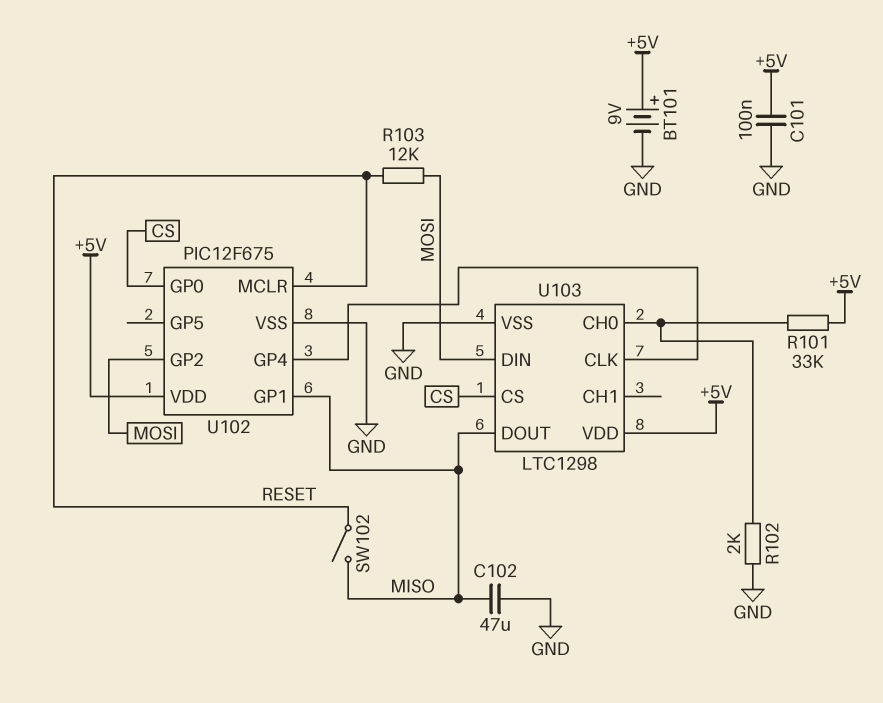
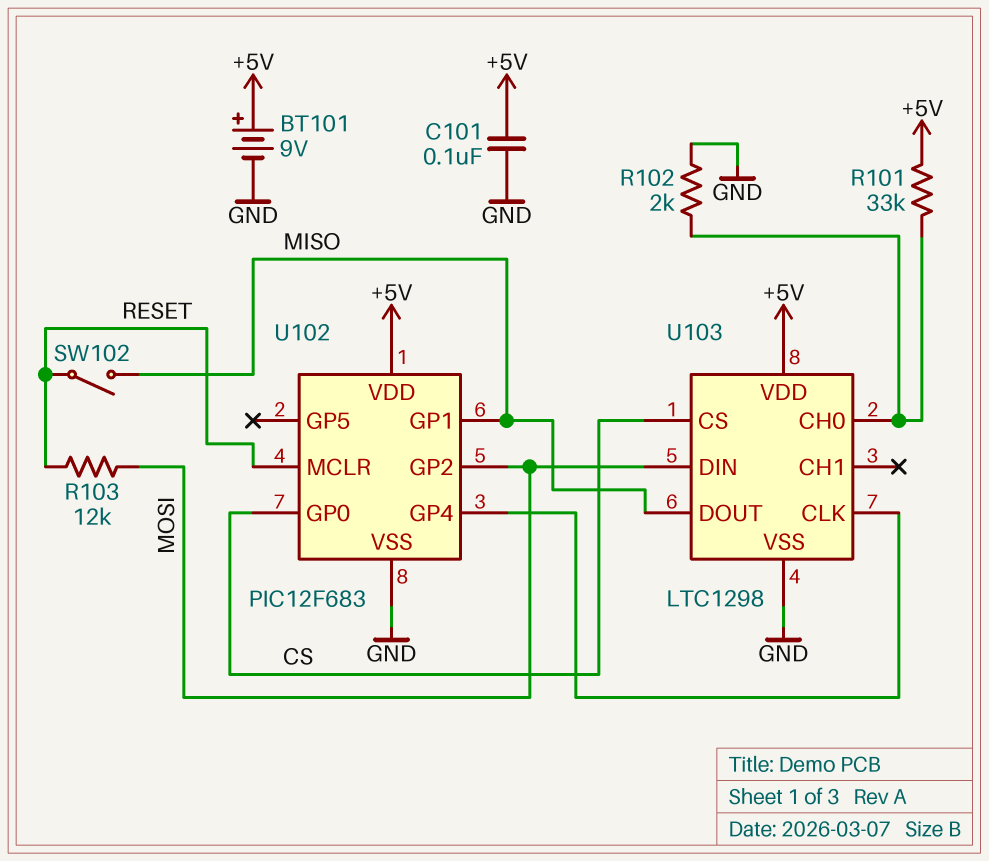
C102: 47uF (GND, MISO) -> none
U102: PIC12F675 -> PIC12F683

